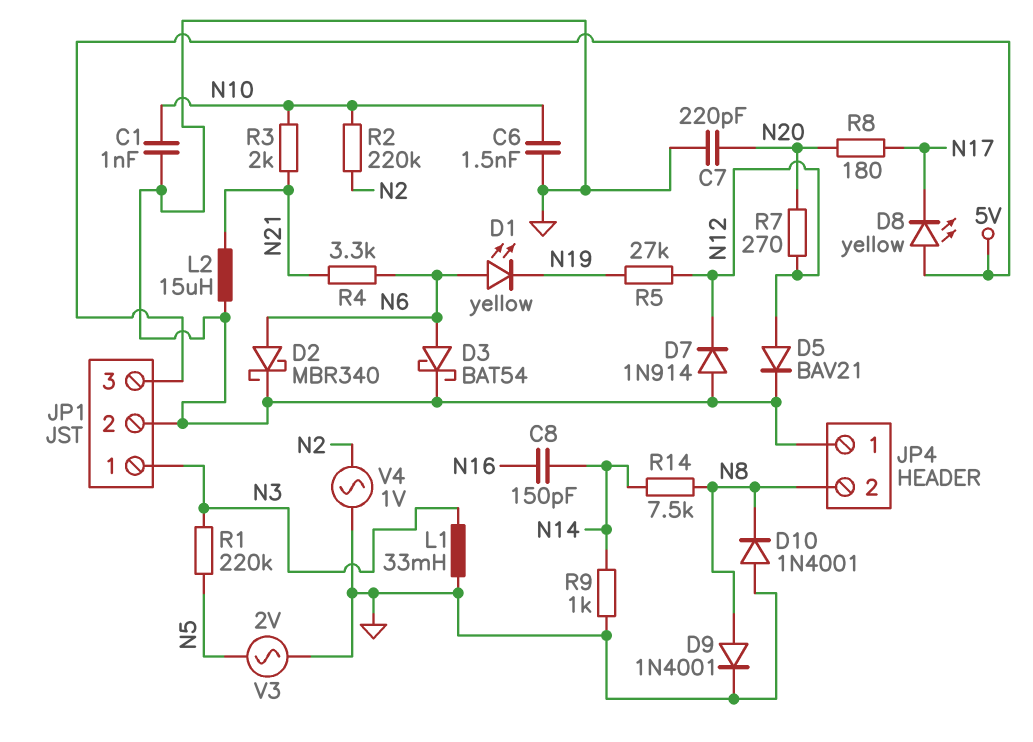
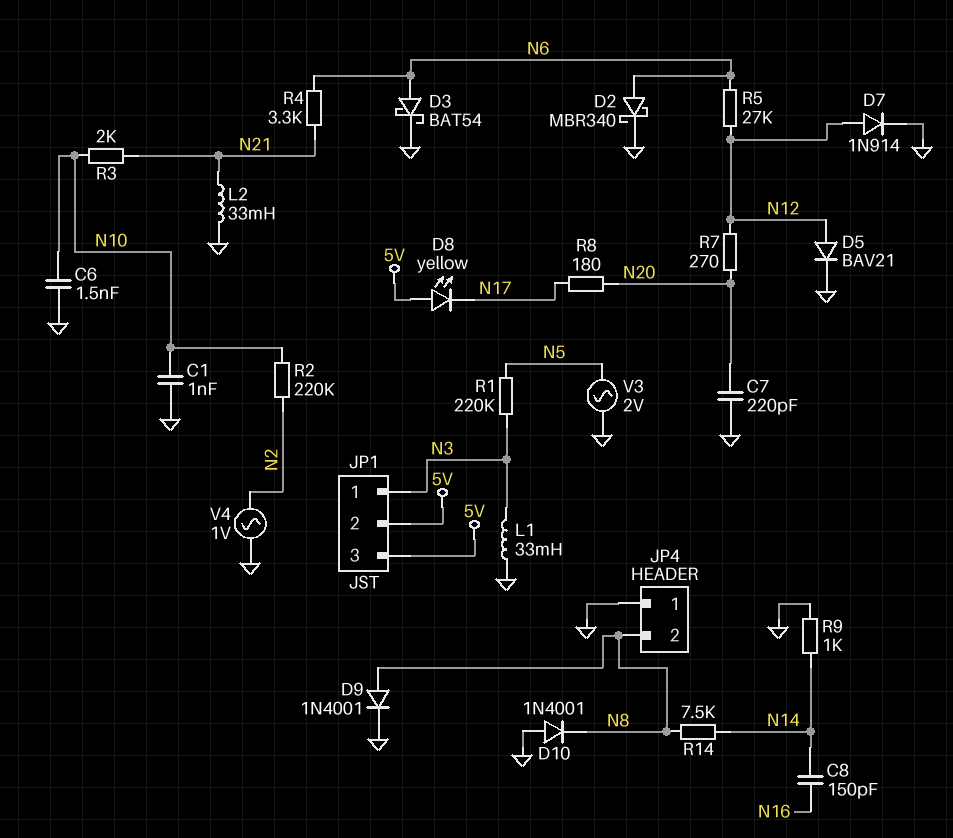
D1: LED yellow (A N6, K N19) -> none
D7: diode 1N914 (A GND, K N12) -> diode 1N914 (A N12, K GND)
JP1 pin 2: GND -> 5V
L2: 15uH (GND, N21) -> 33mH (GND, N21)
R5: 27k (N12, N19) -> 27k (N6, N12)

